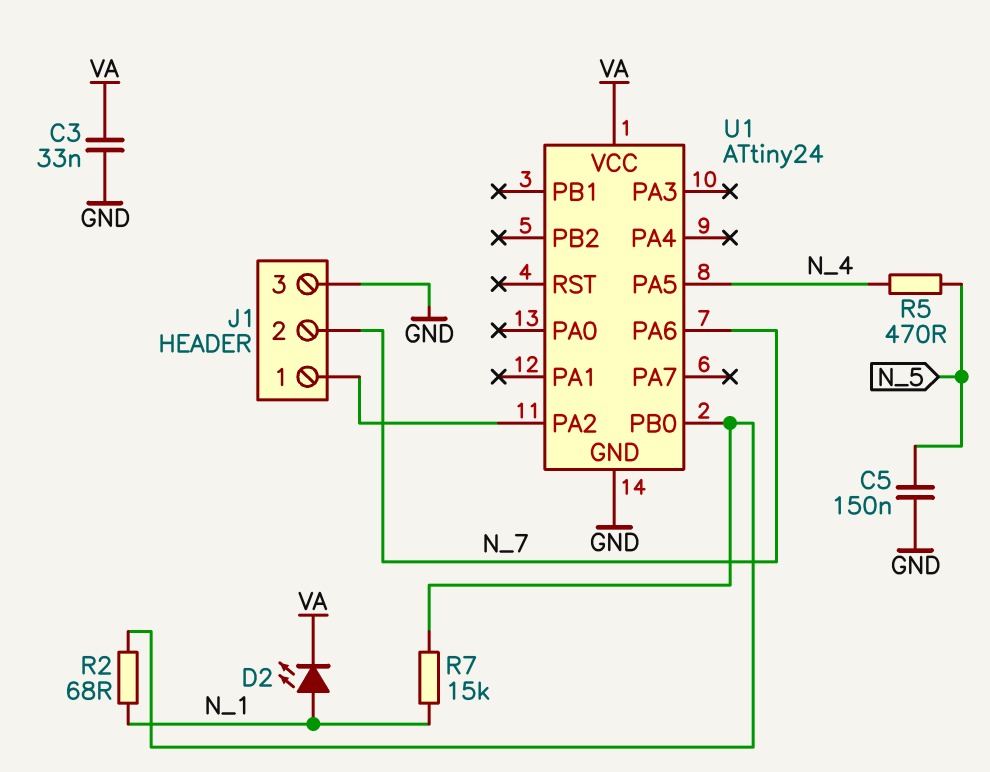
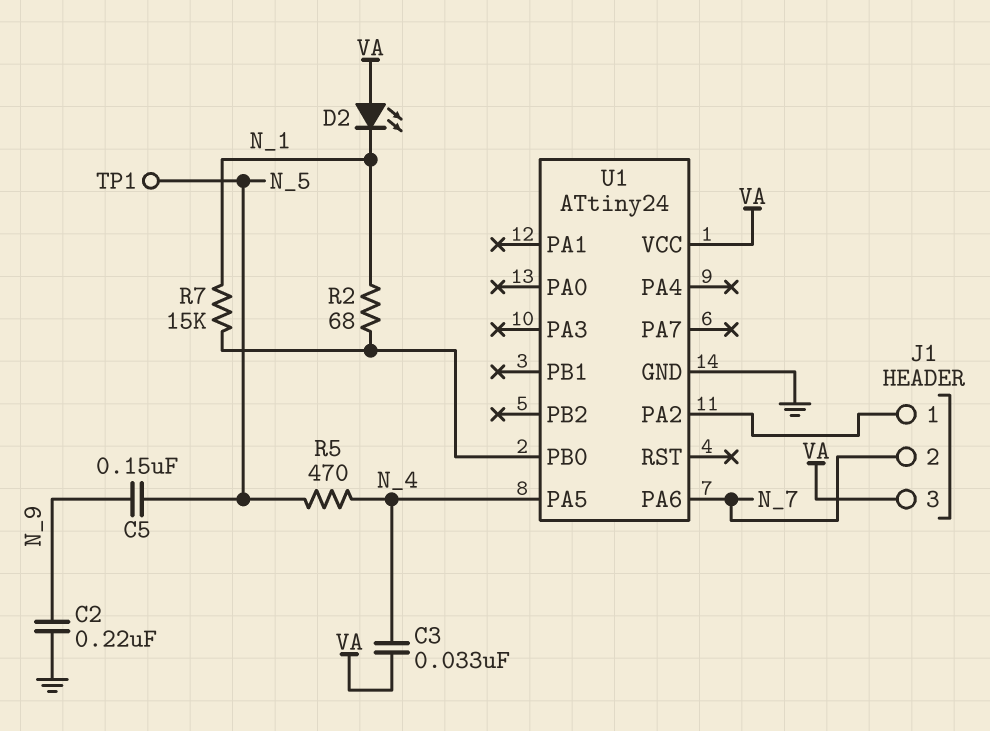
C2: none -> 220nF (GND, N_9)
C3: 33nF (GND, VA) -> 33nF (N_4, VA)
C5: 150nF (GND, N_5) -> 150nF (N_5, N_9)
D2: LED (A N_1, K VA) -> LED (A VA, K N_1)
J1 pin 3: GND -> VA
TP1: none -> test point (N_5)

